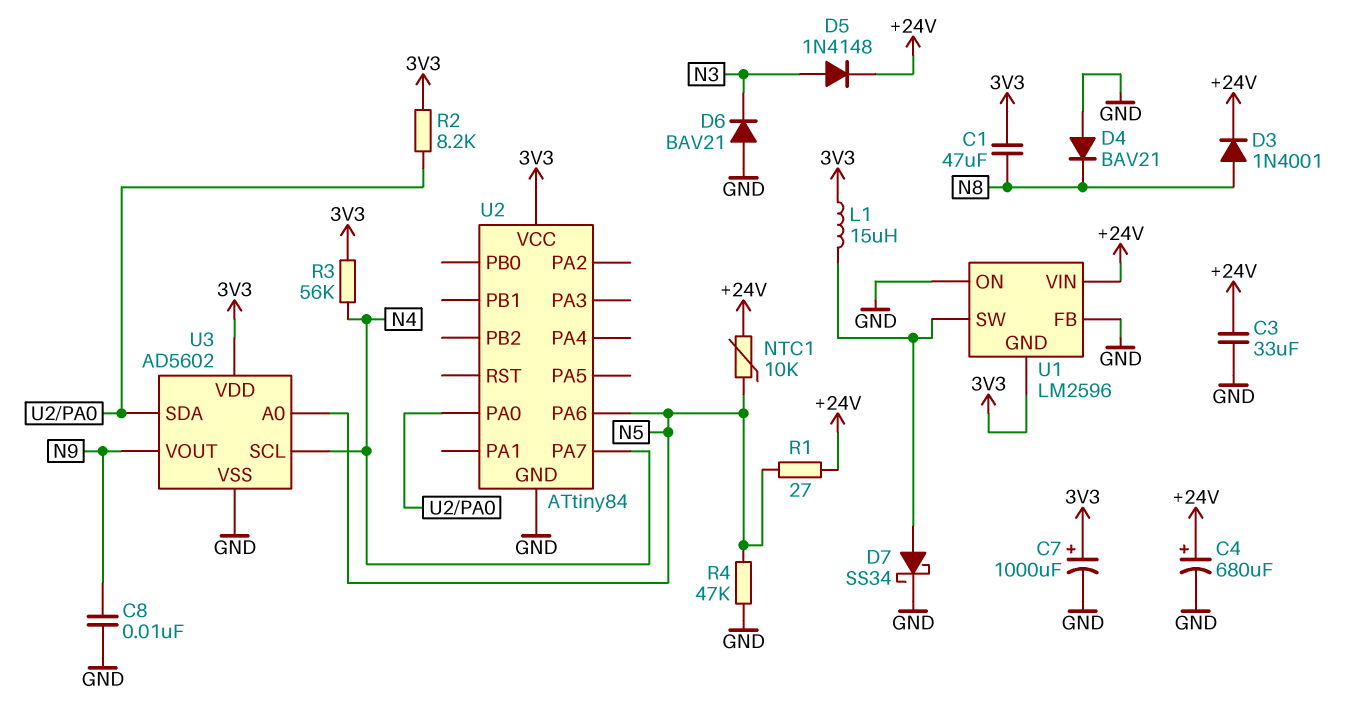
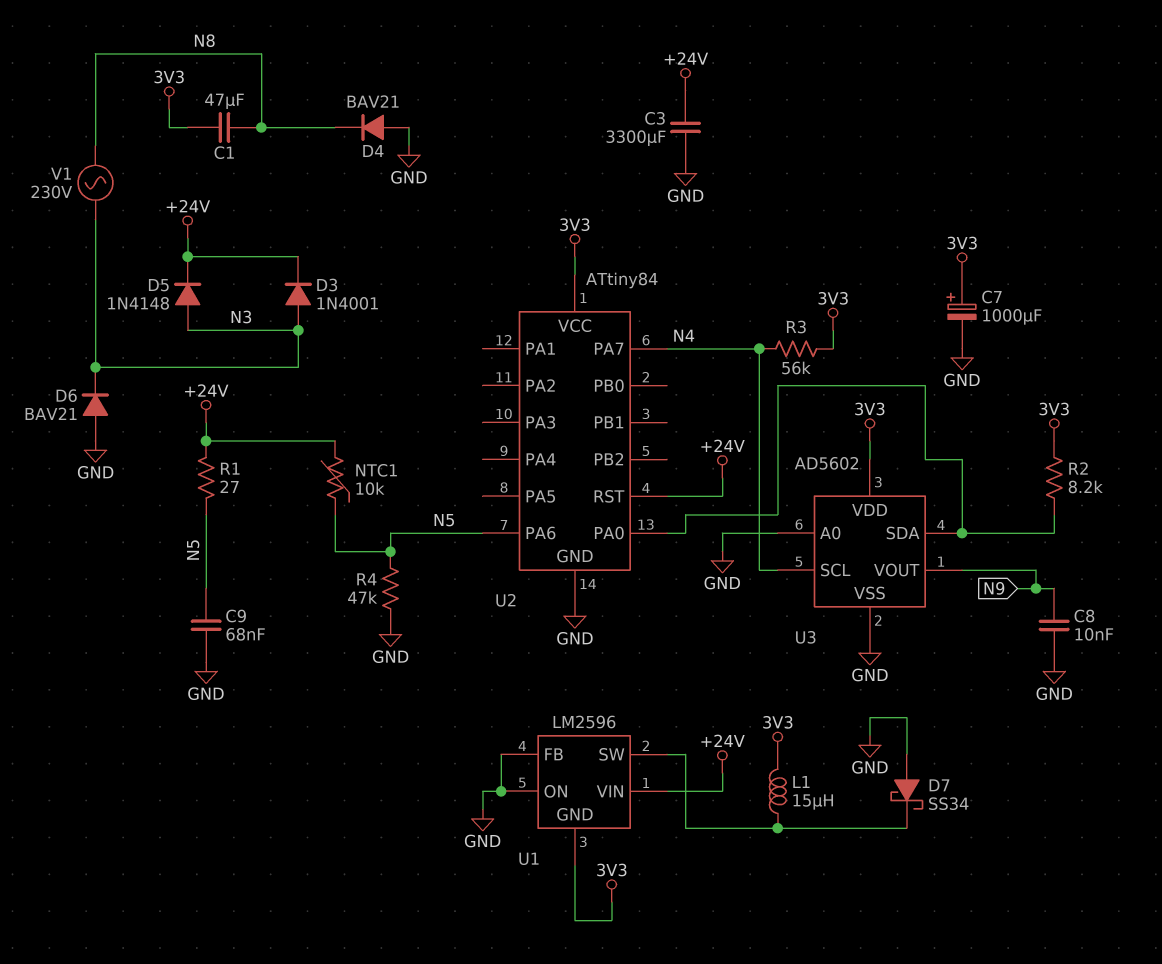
C3: 33uF (+24V, GND) -> 3300uF (+24V, GND)
C4: 680uF (plus +24V, minus GND) -> none
C9: none -> 68nF (GND, N5)
D3: diode 1N4001 (A N8, K +24V) -> diode 1N4001 (A N3, K +24V)
D7: schottky SS34 (A U1/SW, K GND) -> schottky SS34 (A GND, K U1/SW)
U2 pin RST: none -> +24V
U3 pin A0: N5 -> GND
V1: none -> AC 230V (N3, N8)

